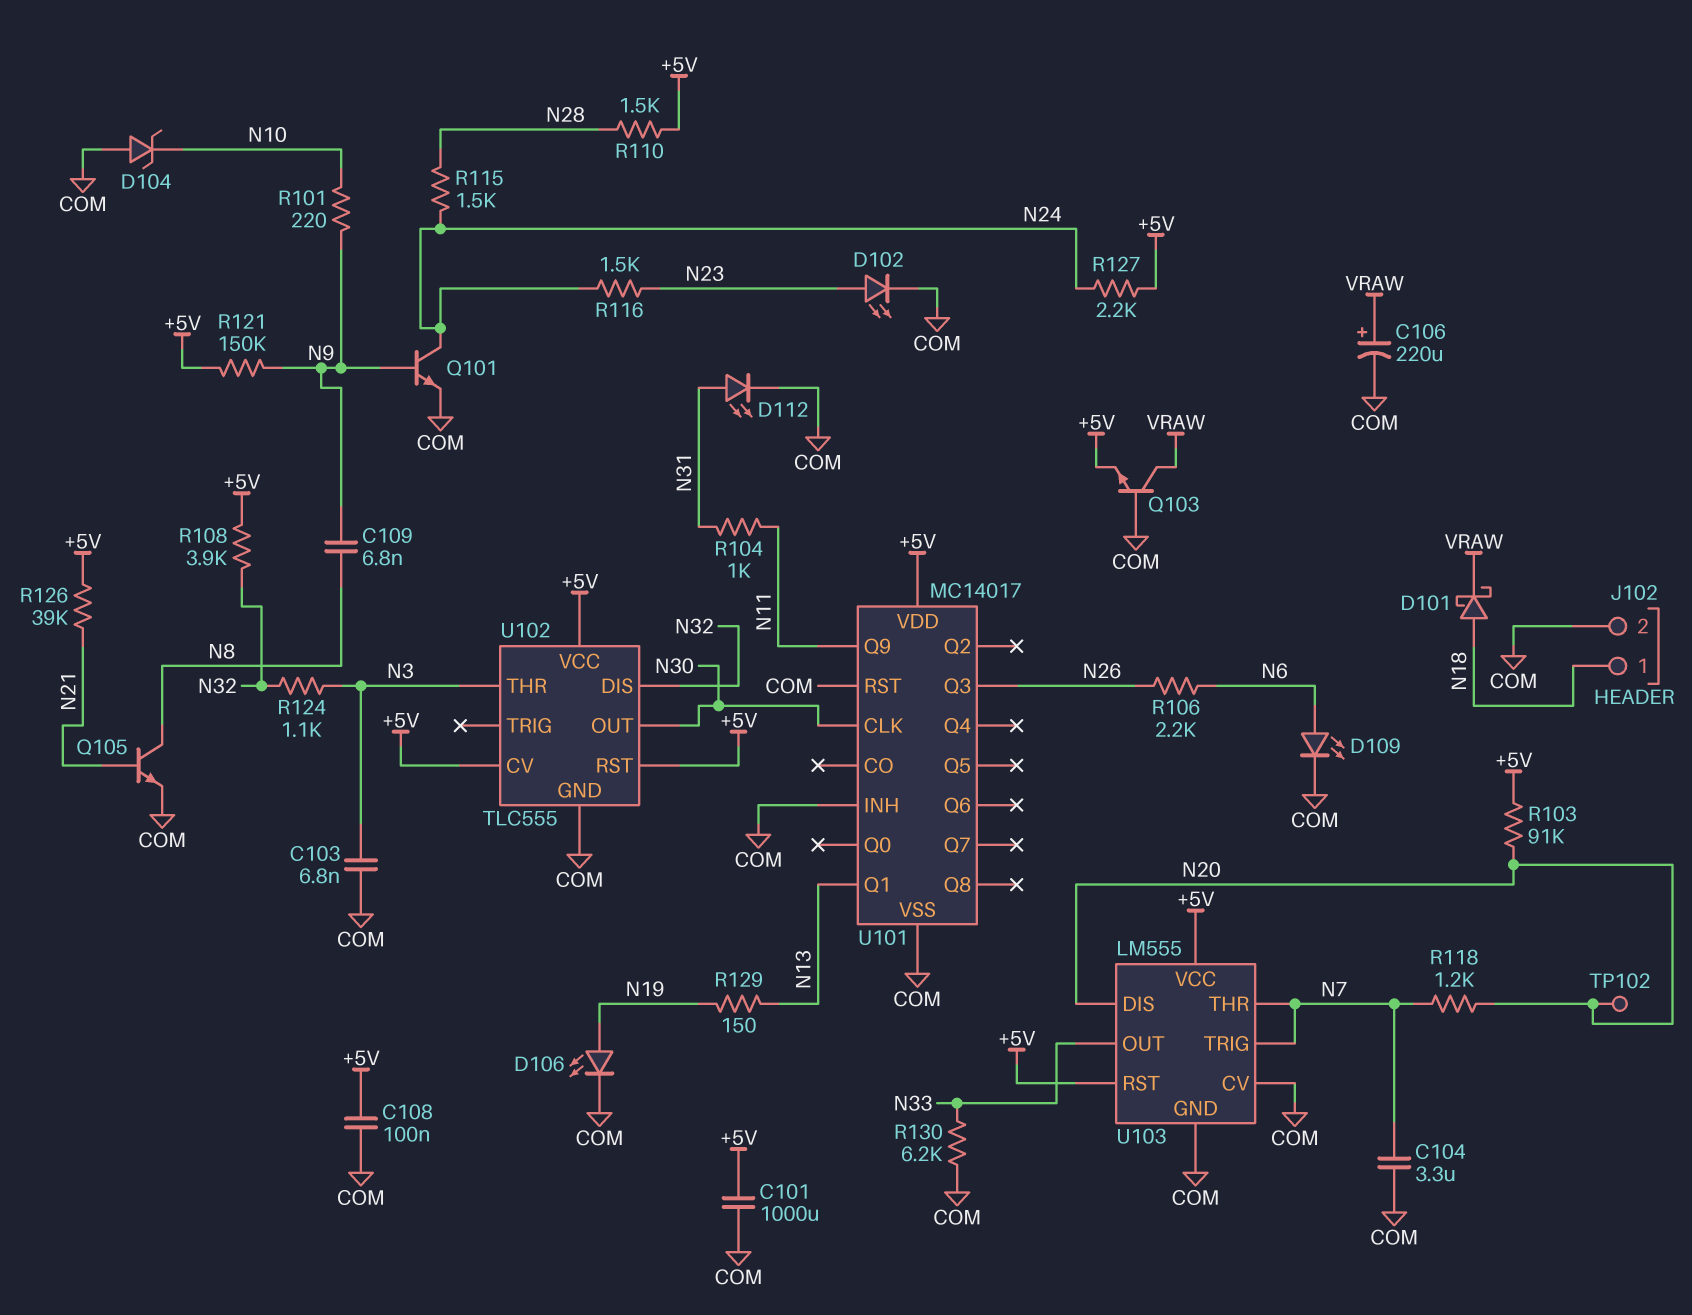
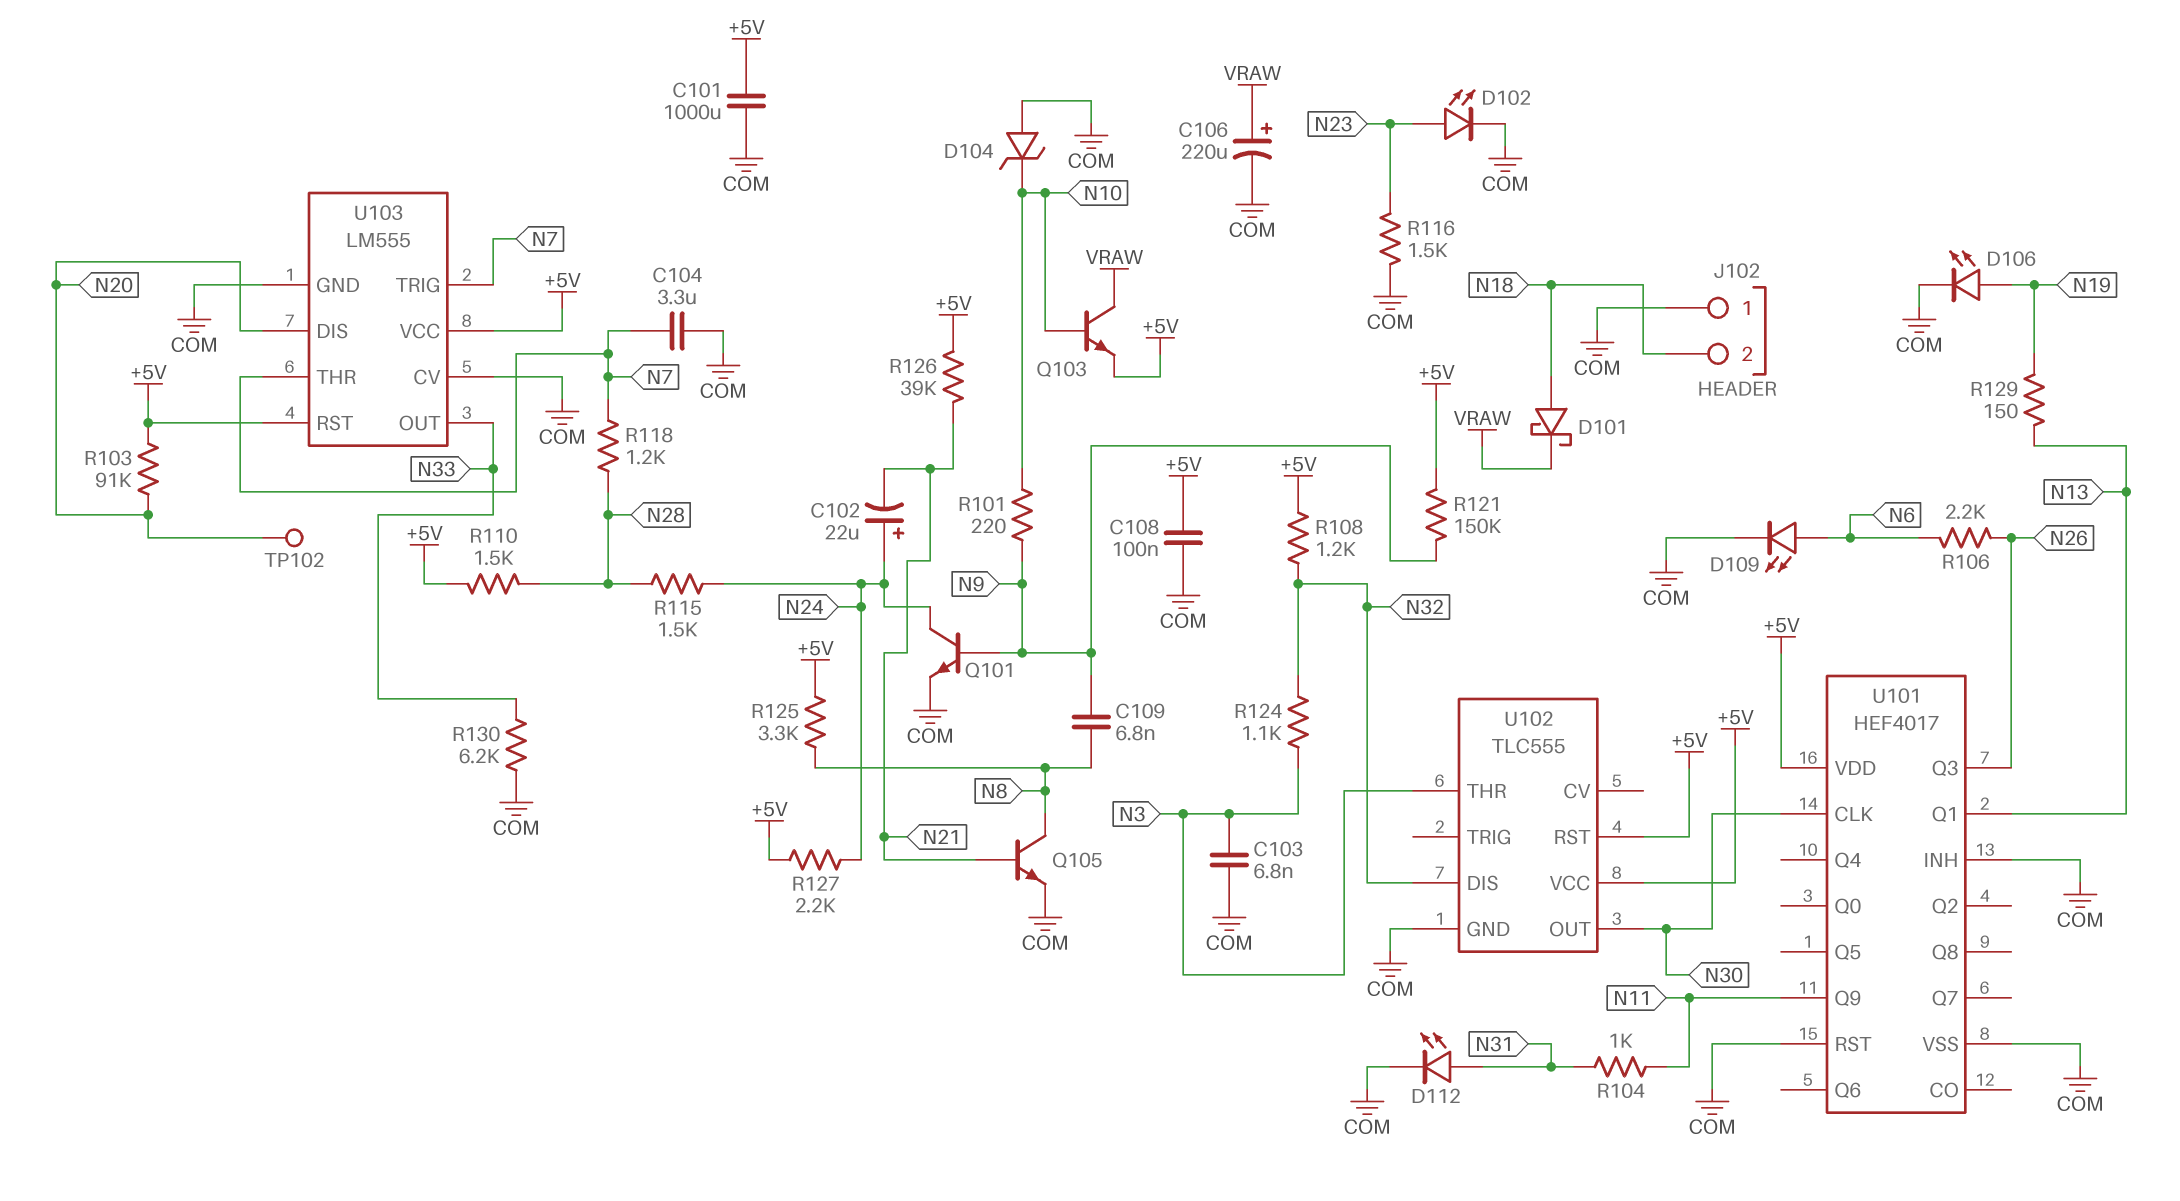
C102: none -> 22uF (plus N24, minus N21)
J102 pin 1: N18 -> COM
J102 pin 2: COM -> N18
Q103: NPN (B COM, C VRAW, E +5V) -> NPN (B N10, C VRAW, E +5V)
R108: 3.9k (+5V, N32) -> 1.2k (+5V, N32)
R116: 1.5k (N23, N24) -> 1.5k (COM, N23)
R118: 1.2k (N7, N20) -> 1.2k (N7, N28)
R125: none -> 3.3k (+5V, N8)
U101: MC14017 -> HEF4017
U102 pin CV: +5V -> none

